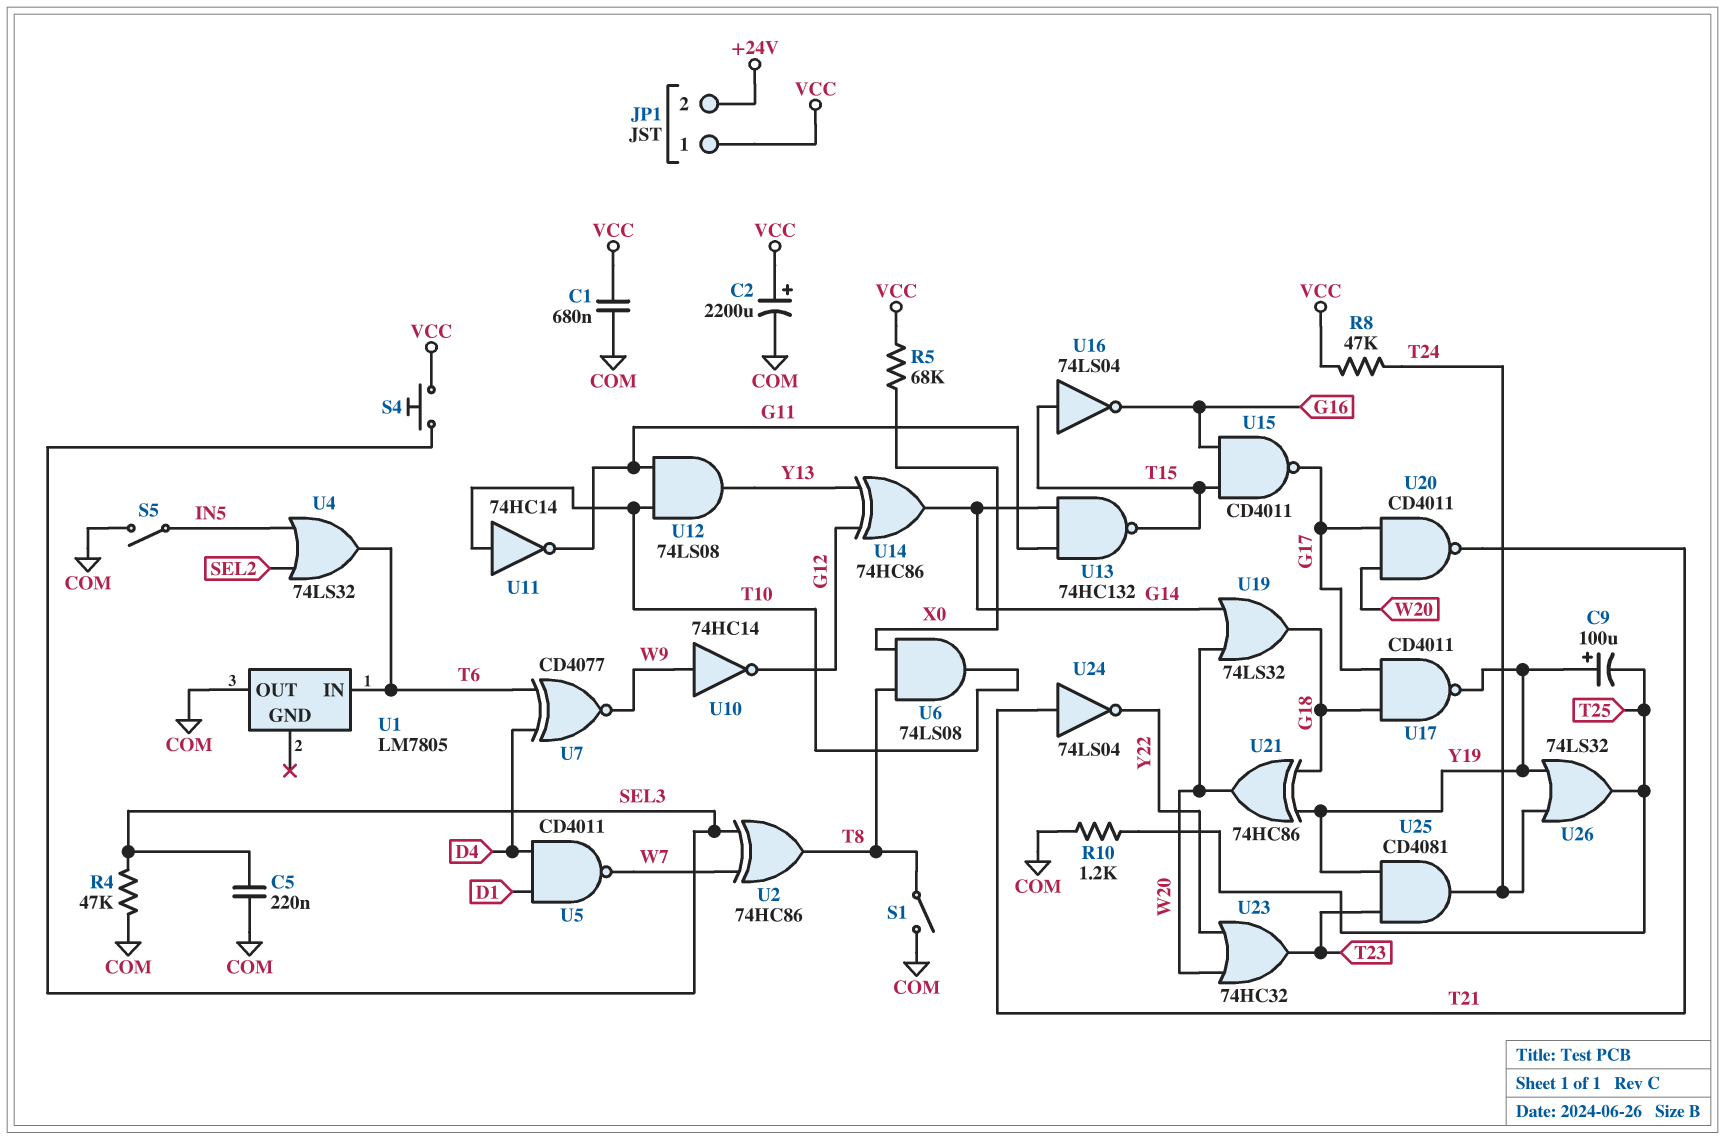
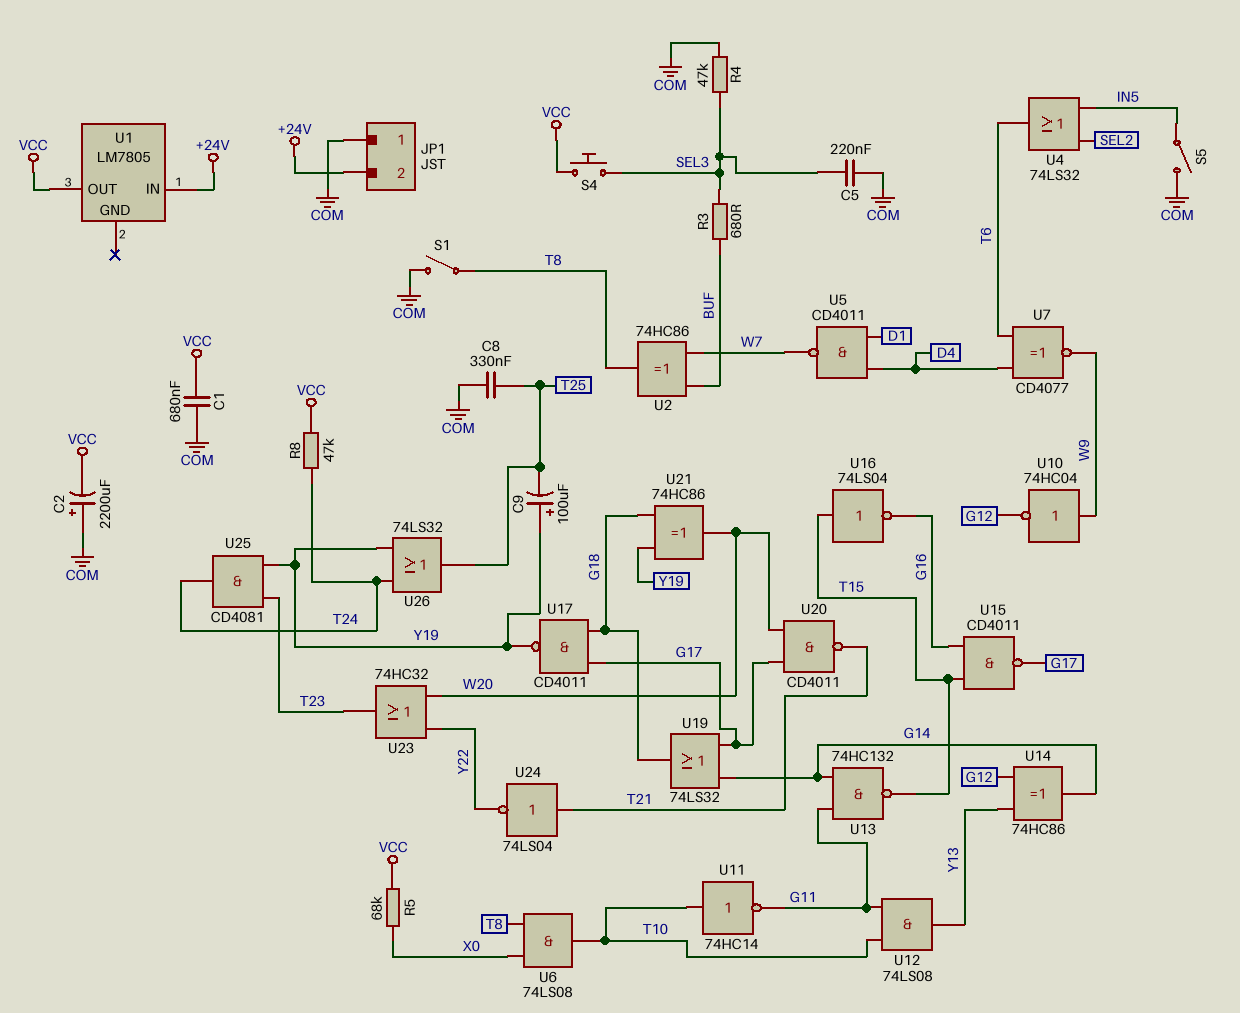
C2: 2200uF (plus VCC, minus COM) -> 2200uF (plus COM, minus VCC)
C8: none -> 330nF (COM, T25)
JP1 pin 1: VCC -> COM
R3: none -> 680 (BUF, SEL3)
R10: 1.2k (COM, T25) -> none
U1 pin IN: T6 -> +24V
U1 pin OUT: COM -> VCC
U2: XOR 74HC86 (in SEL3, in W7, out T8) -> XOR 74HC86 (in BUF, in W7, out T8)
U10: NOT 74HC14 (in W9, out G12) -> NOT 74HC04 (in W9, out G12)
U19: OR 74LS32 (in G14, in W20, out G18) -> OR 74LS32 (in G14, in G17, out G18)

